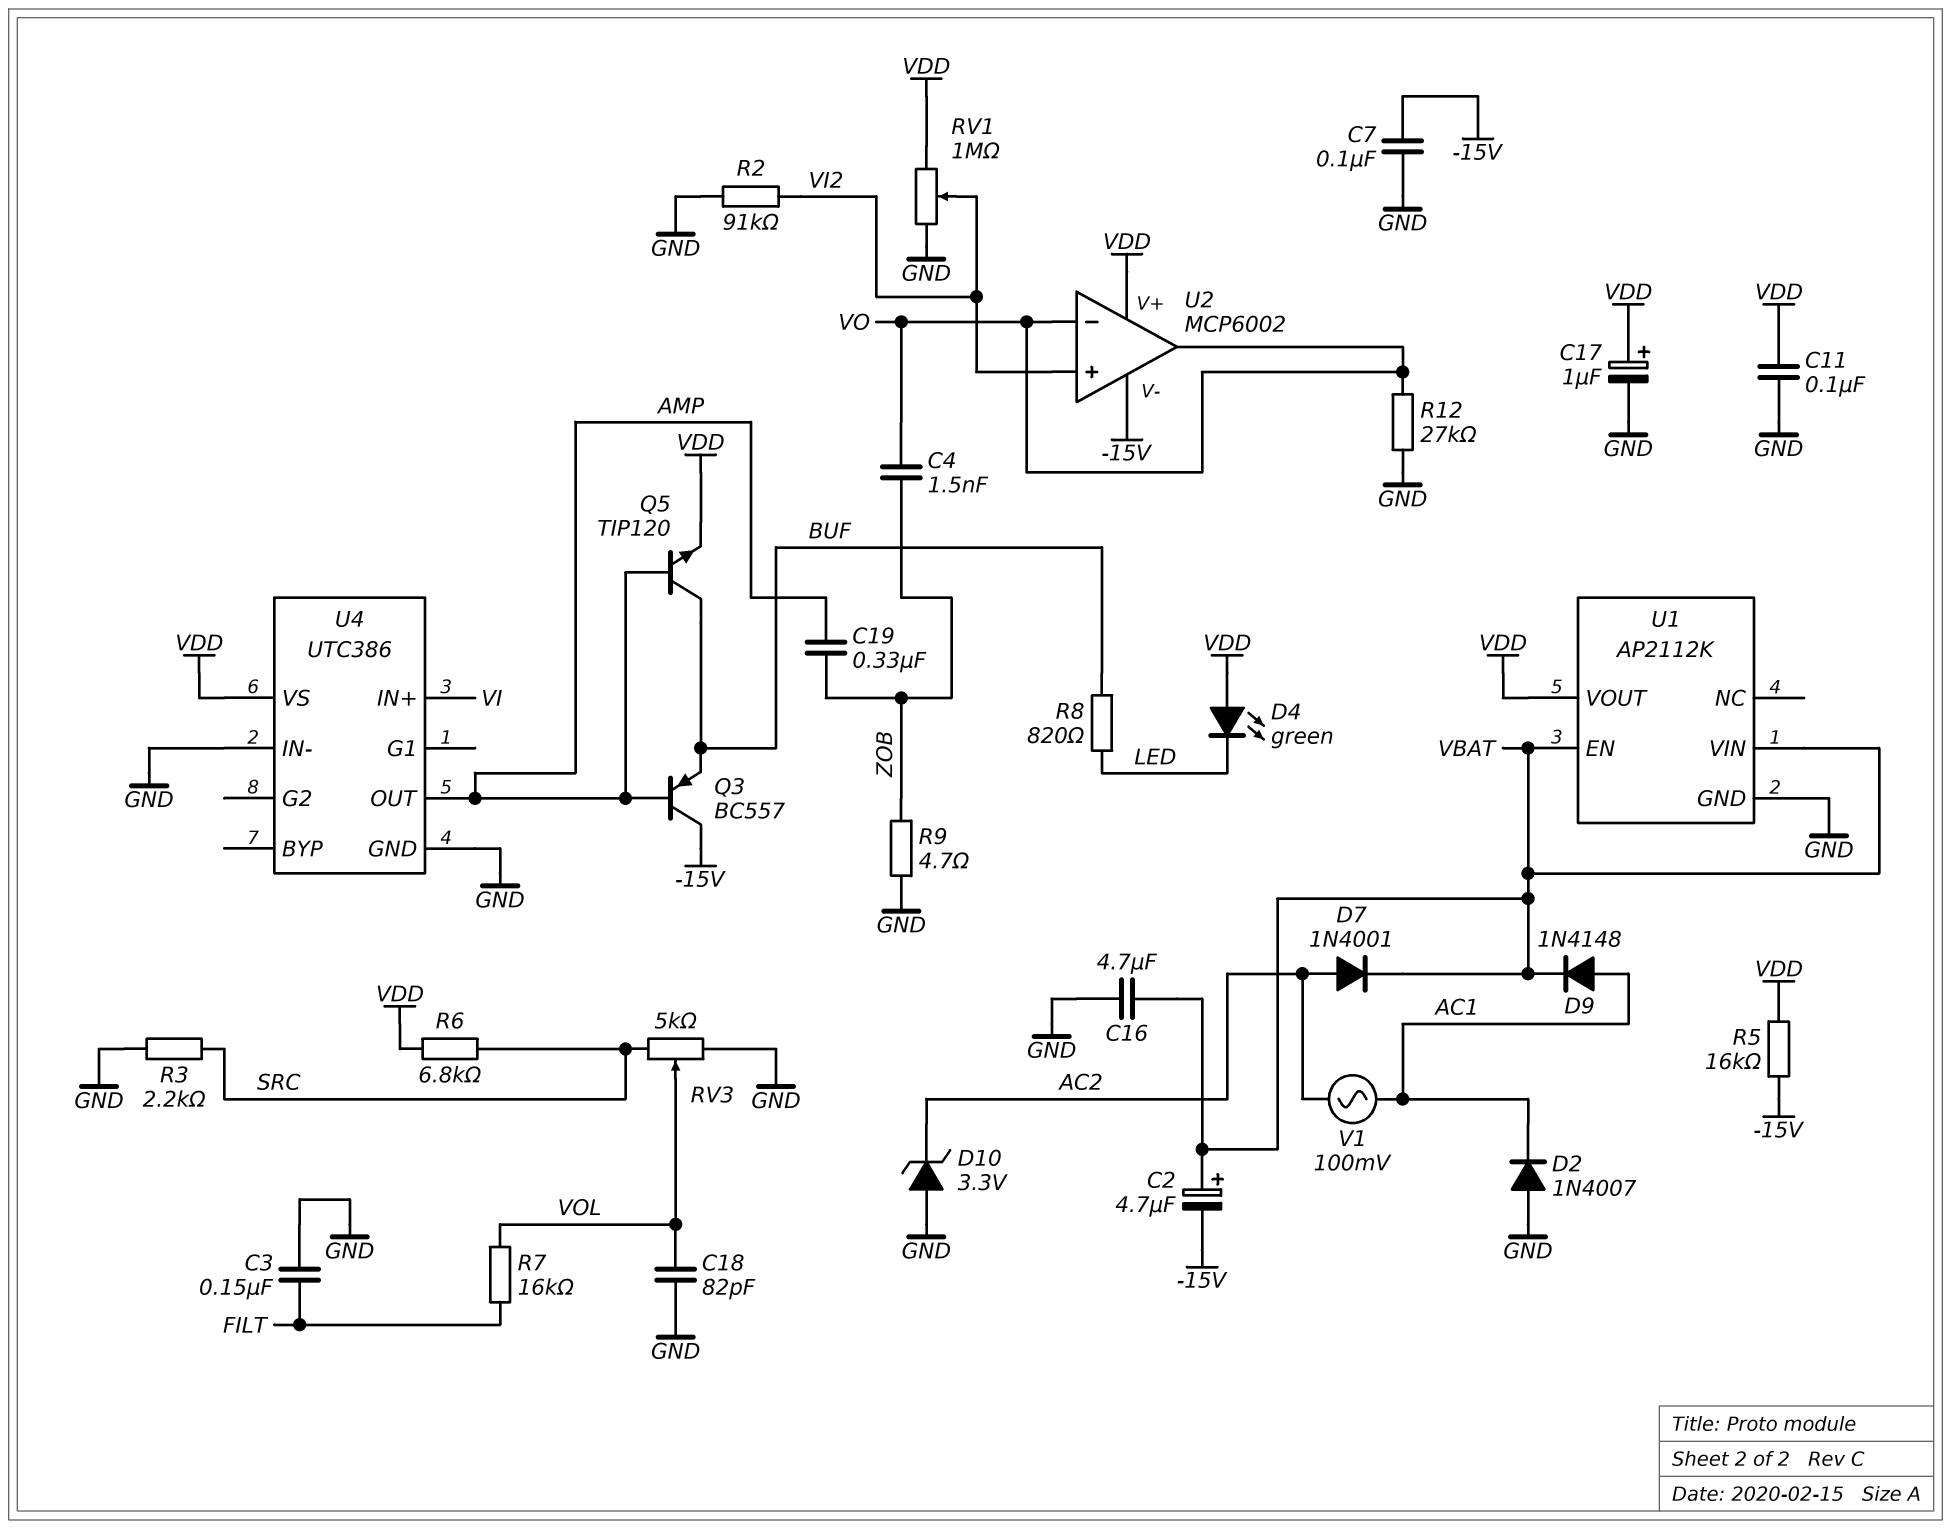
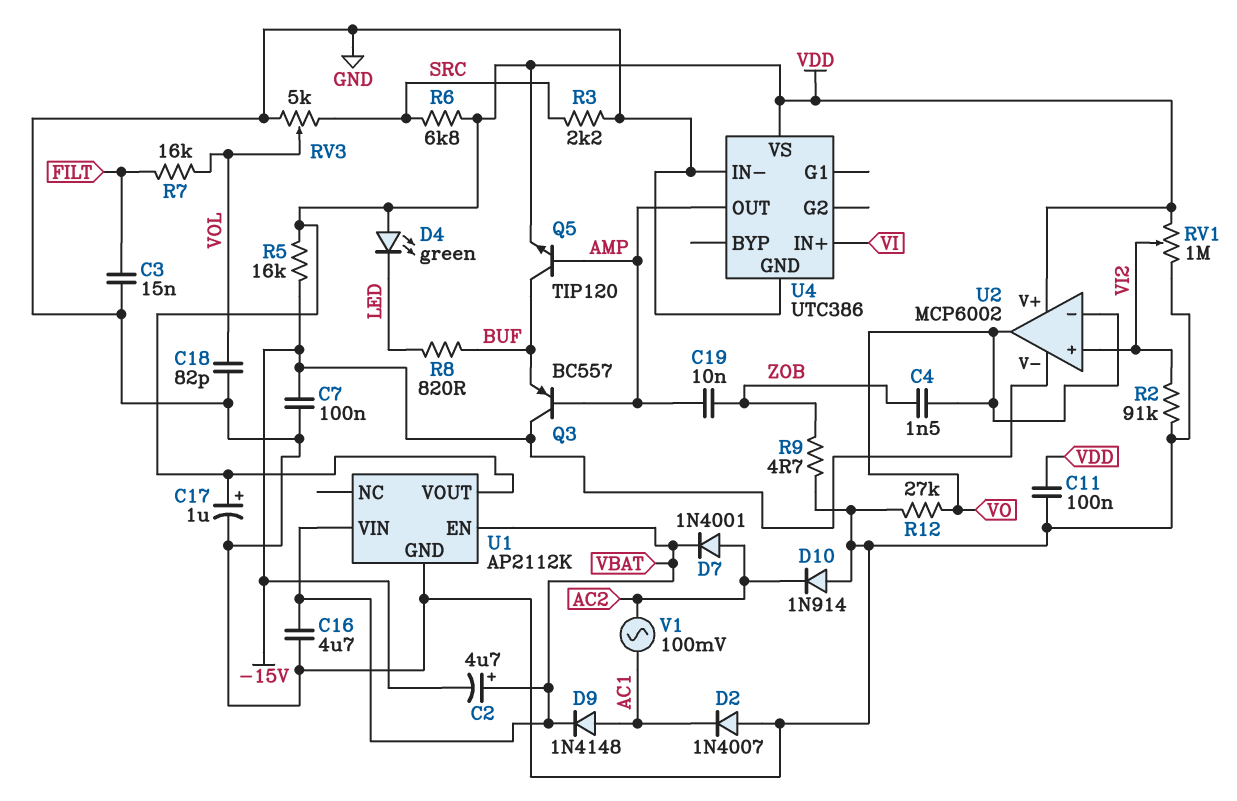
C3: 150nF (FILT, GND) -> 15nF (FILT, GND)
C19: 330nF (AMP, ZOB) -> 10nF (AMP, ZOB)
D10: zener 3.3V (A GND, K AC2) -> diode 1N914 (A GND, K AC2)

